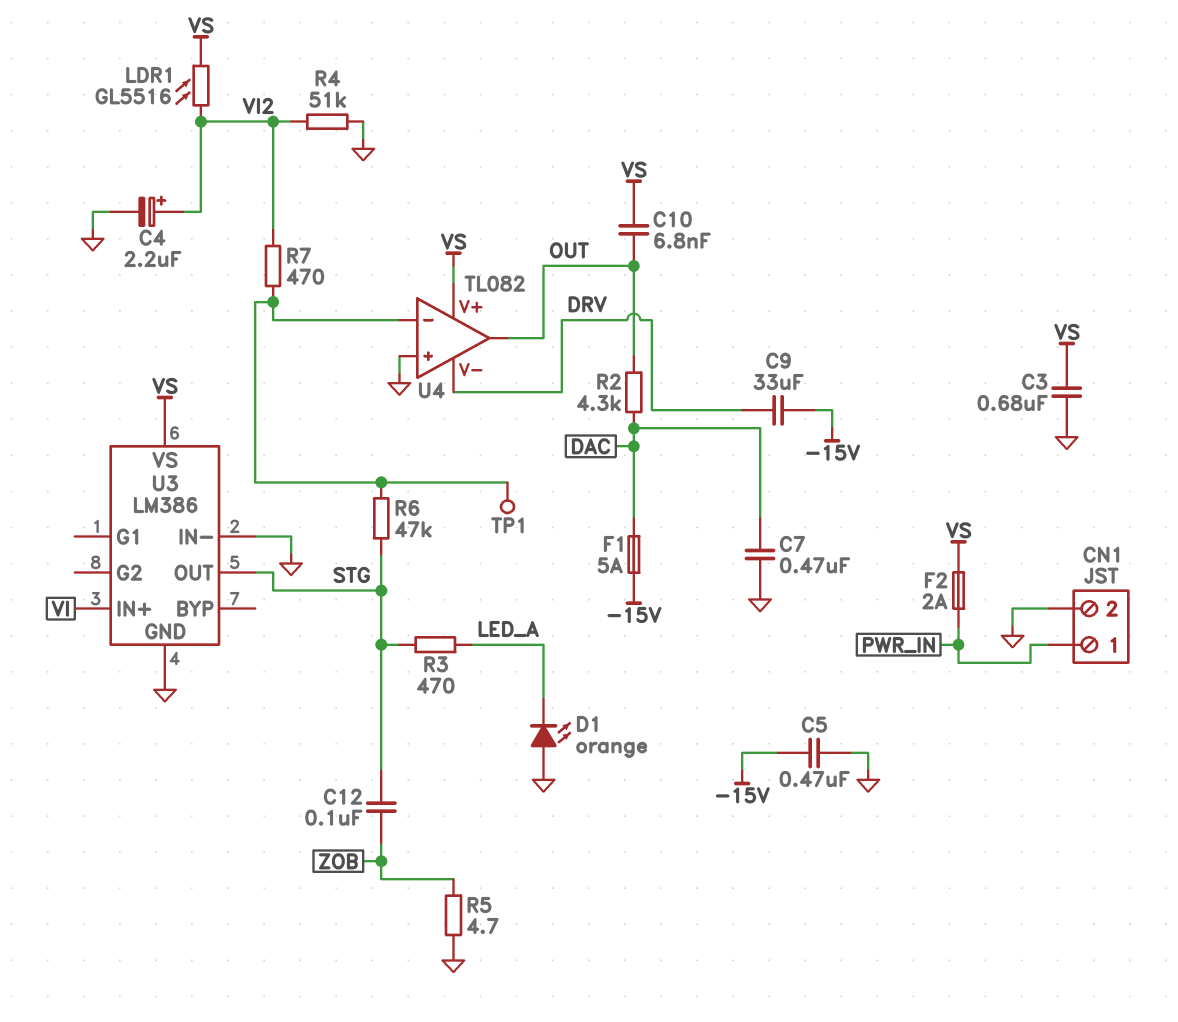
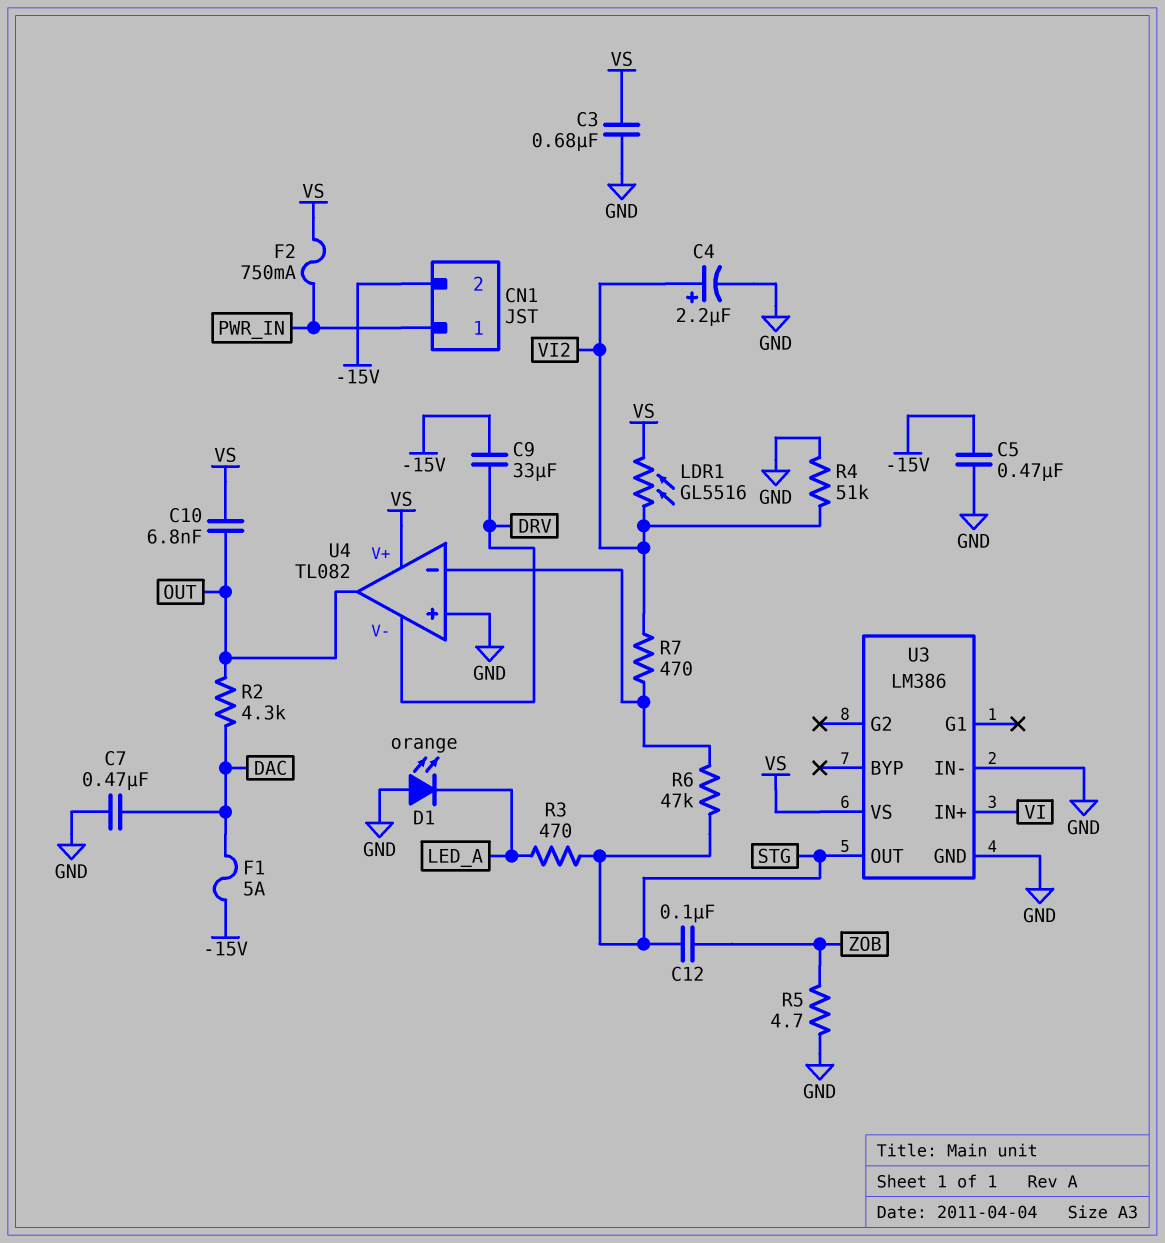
CN1 pin 2: GND -> -15V
F2: 2A (PWR_IN, VS) -> 750mA (PWR_IN, VS)
TP1: test point (U4/in-) -> none

